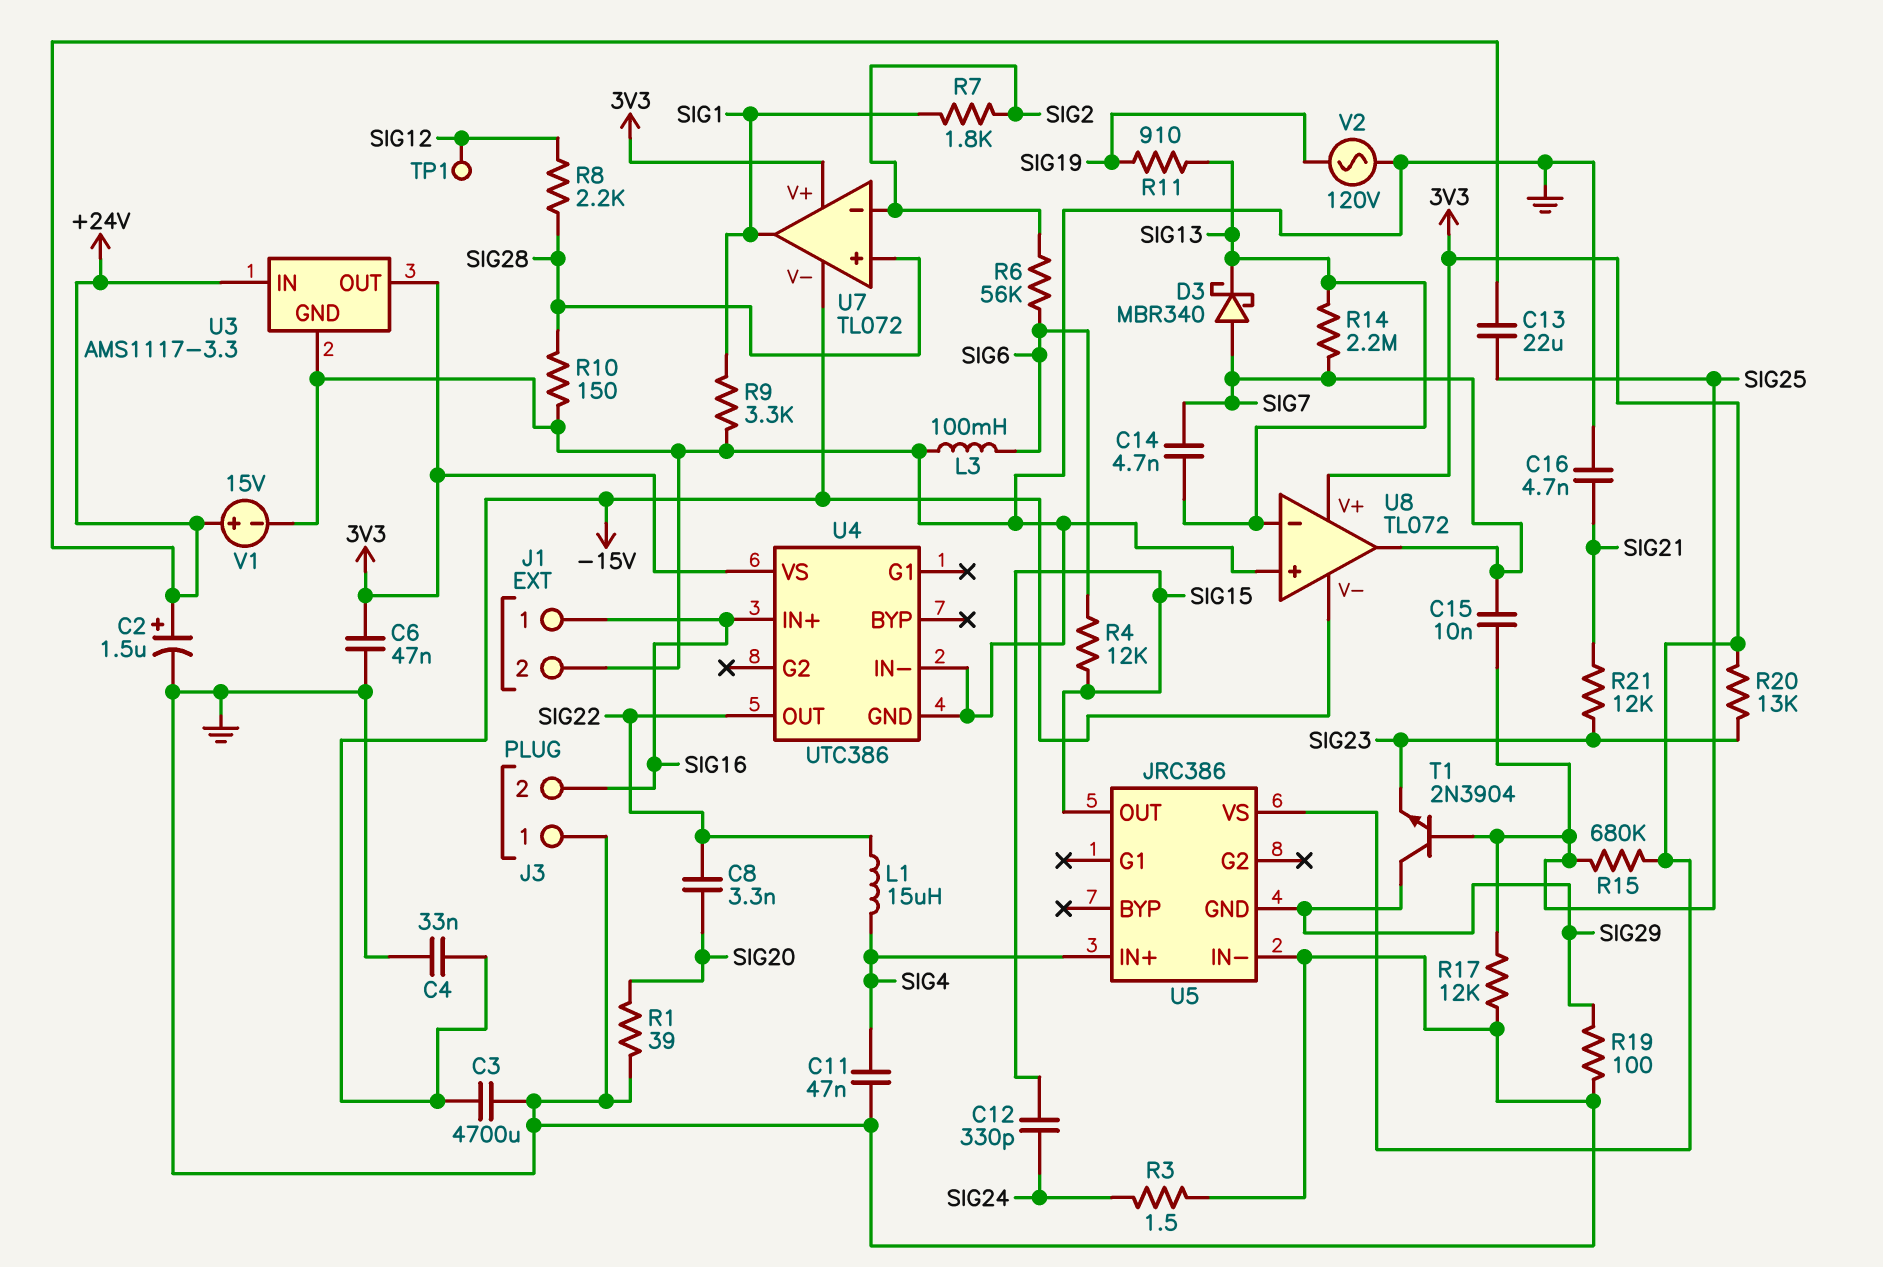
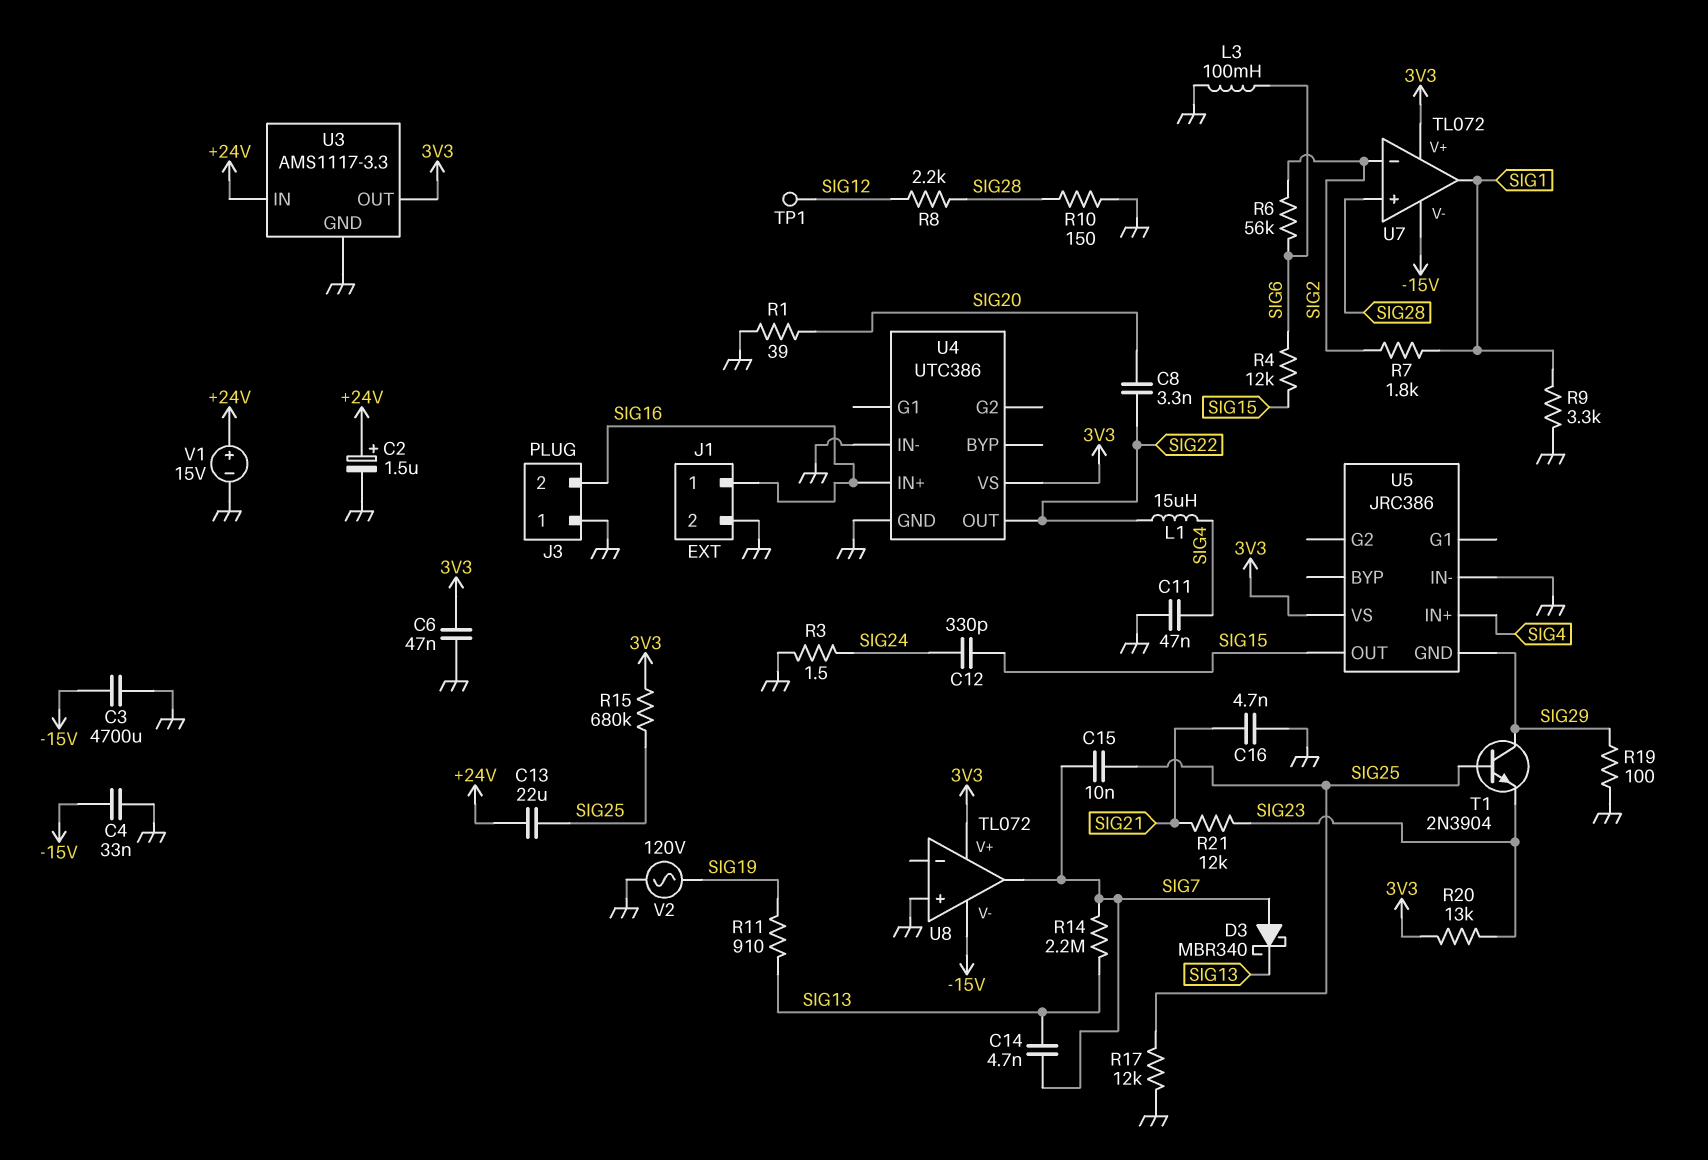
U8 pin in-: SIG13 -> none

